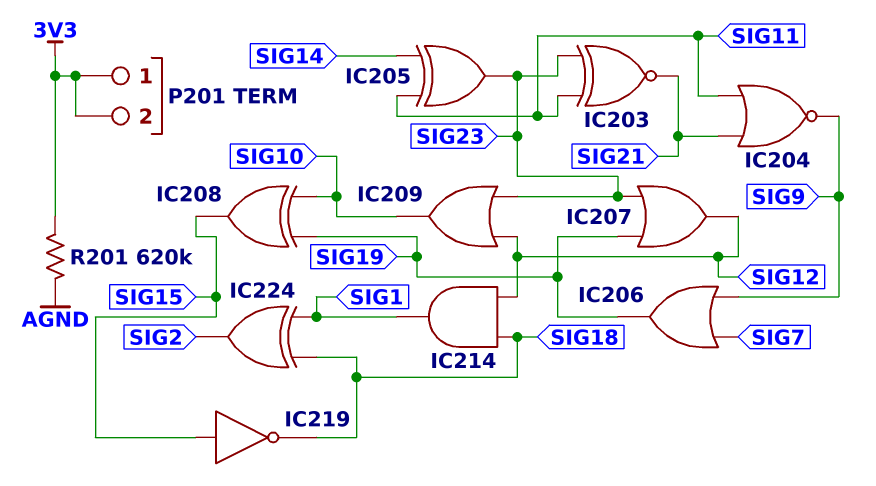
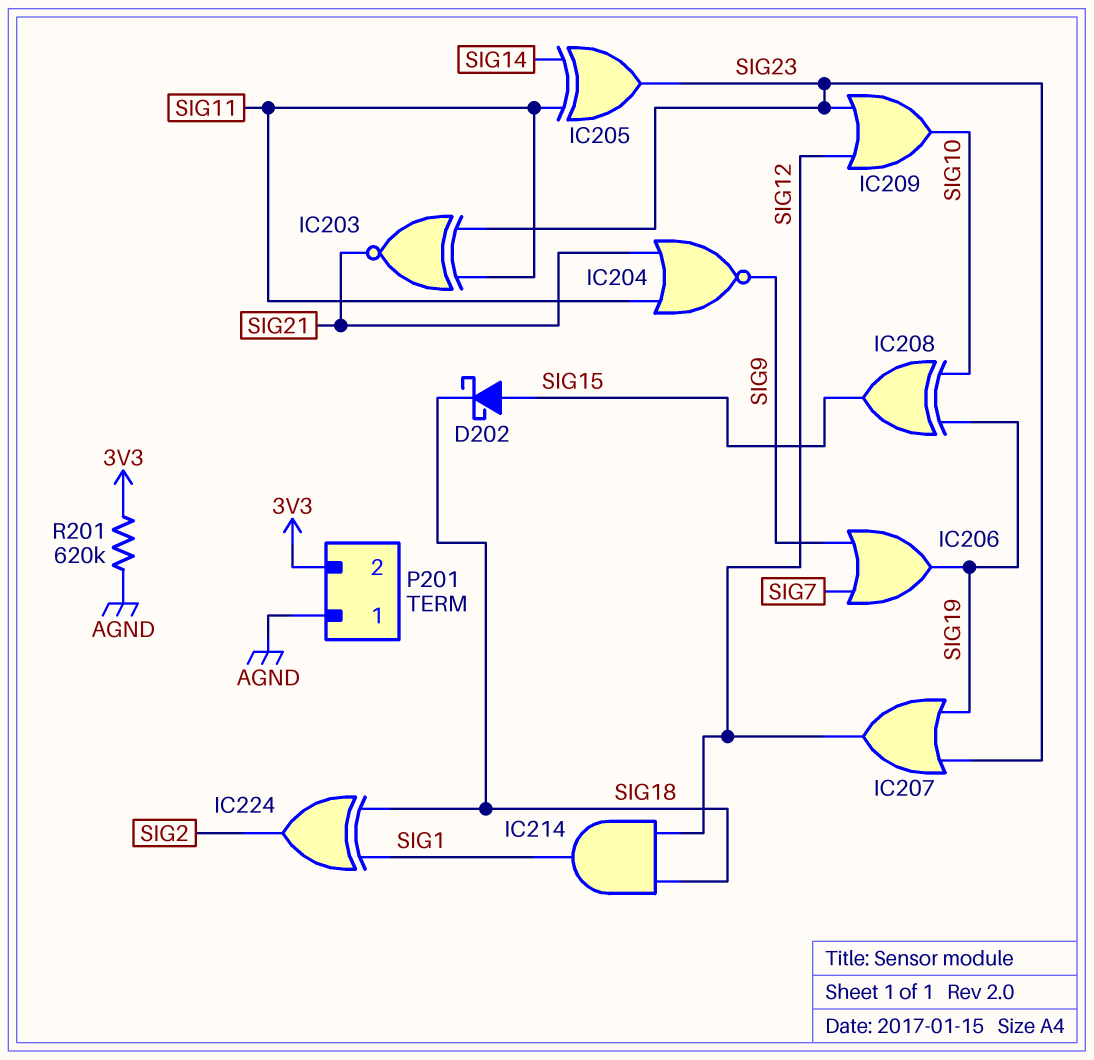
D202: none -> schottky (A SIG15, K SIG18)
IC219: NOT (in SIG15, out SIG18) -> none
P201 pin 1: 3V3 -> AGND

